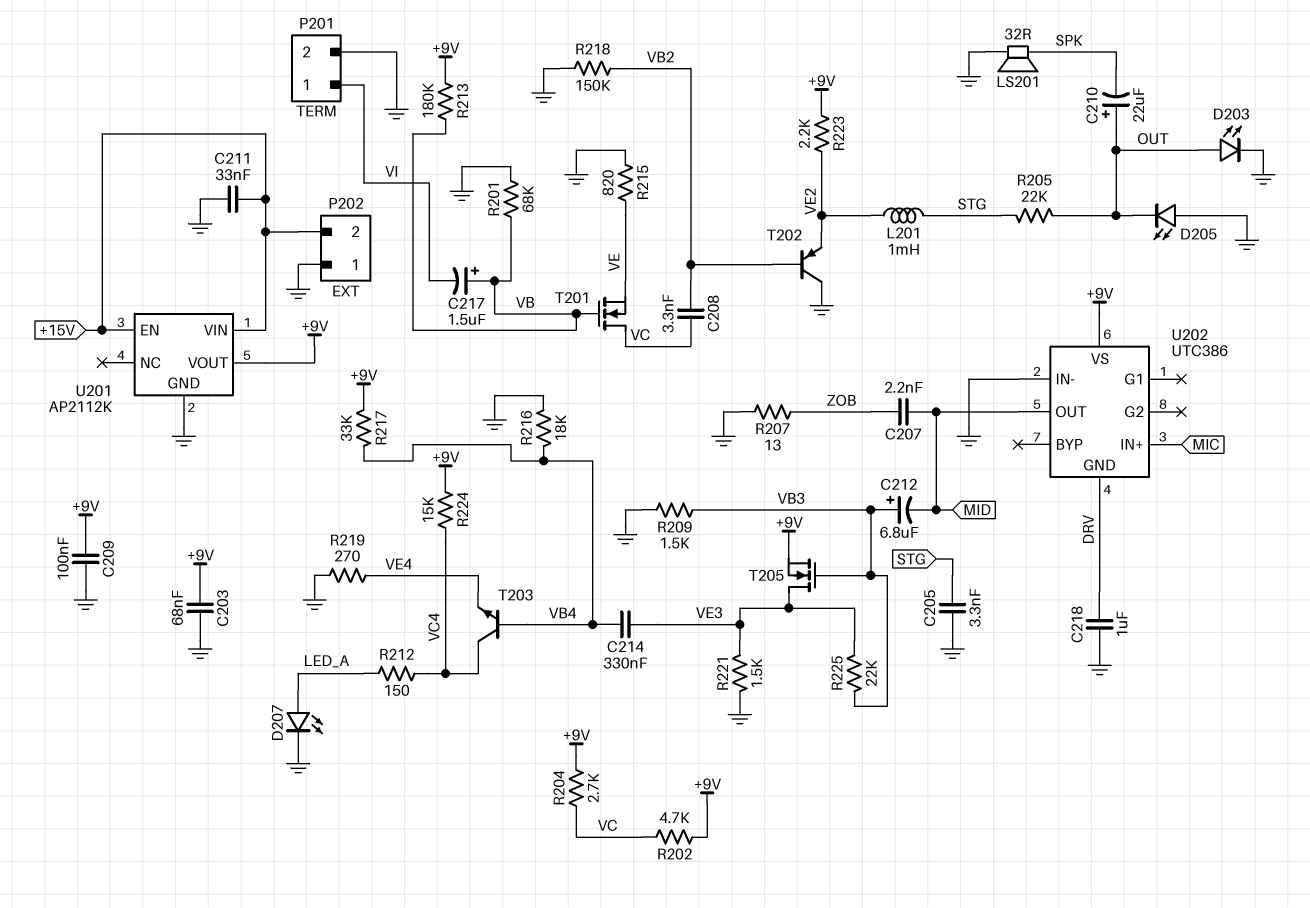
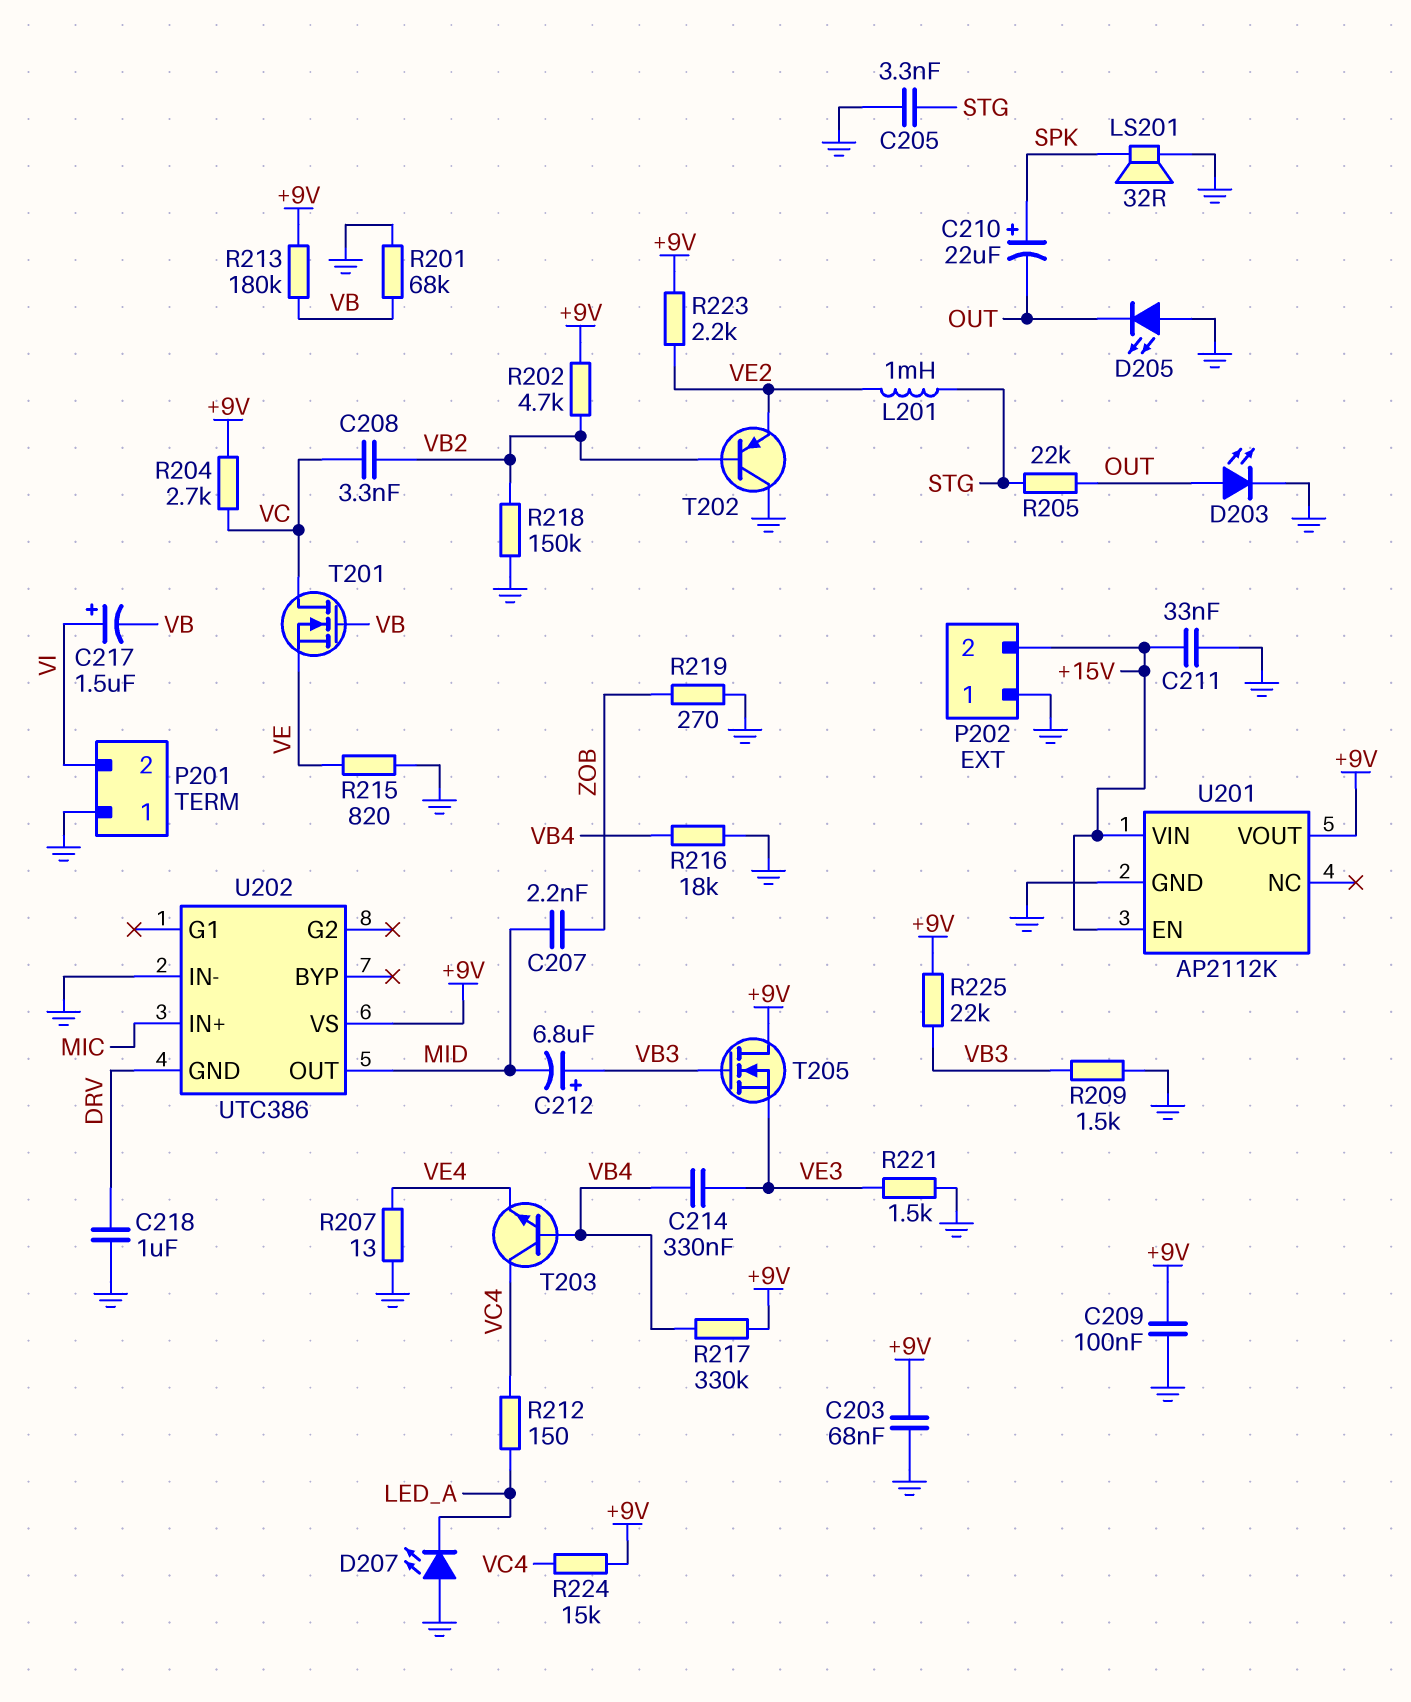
C210: 22uF (plus OUT, minus SPK) -> 22uF (plus SPK, minus OUT)
C217: 1.5uF (plus VB, minus VI) -> 1.5uF (plus VI, minus VB)
D207: LED (A LED_A, K GND) -> LED (A GND, K LED_A)
P201 pin 1: VI -> GND
P201 pin 2: GND -> VI
R202: 4.7k (+9V, VC) -> 4.7k (+9V, VB2)
R207: 13 (GND, ZOB) -> 13 (GND, VE4)
R217: 33k (+9V, VB4) -> 330k (+9V, VB4)
R219: 270 (GND, VE4) -> 270 (GND, ZOB)
R225: 22k (VB3, VE3) -> 22k (+9V, VB3)
T205: NMOS (G VB3, D VE3, S +9V) -> NMOS (G VB3, D +9V, S VE3)

